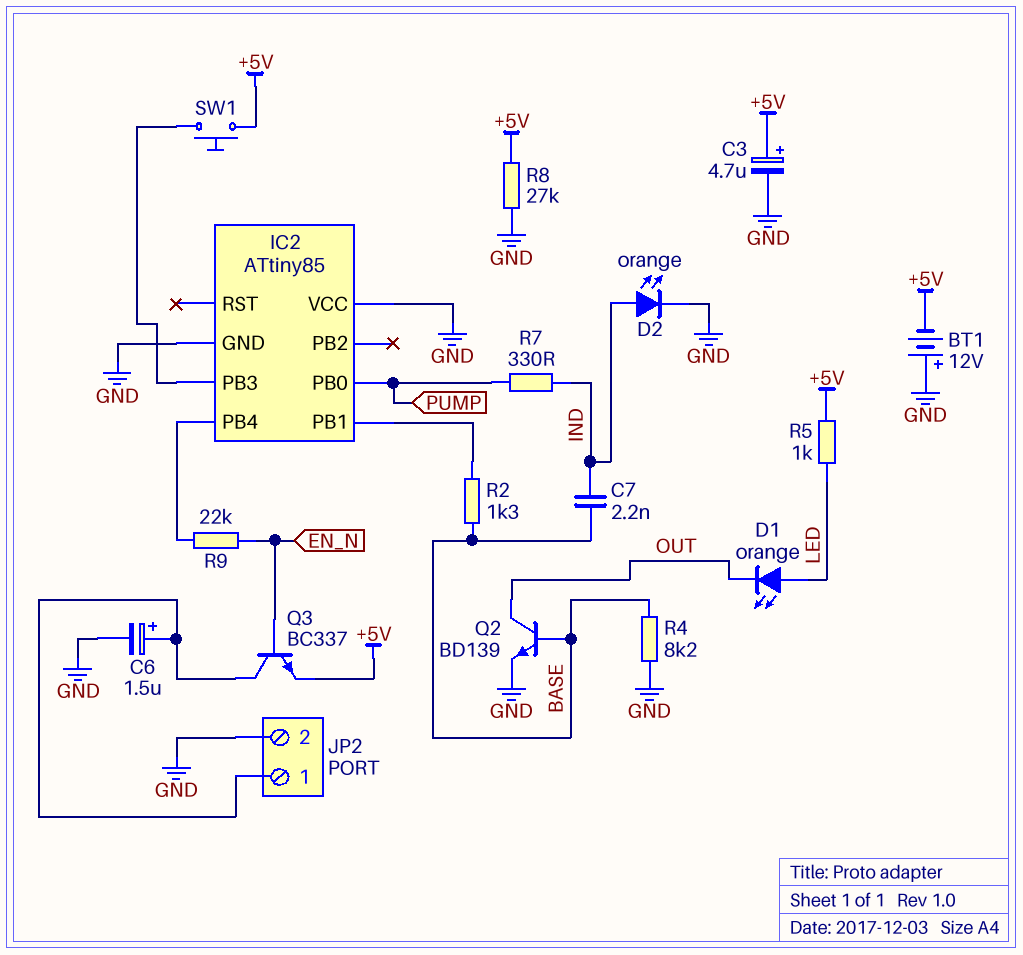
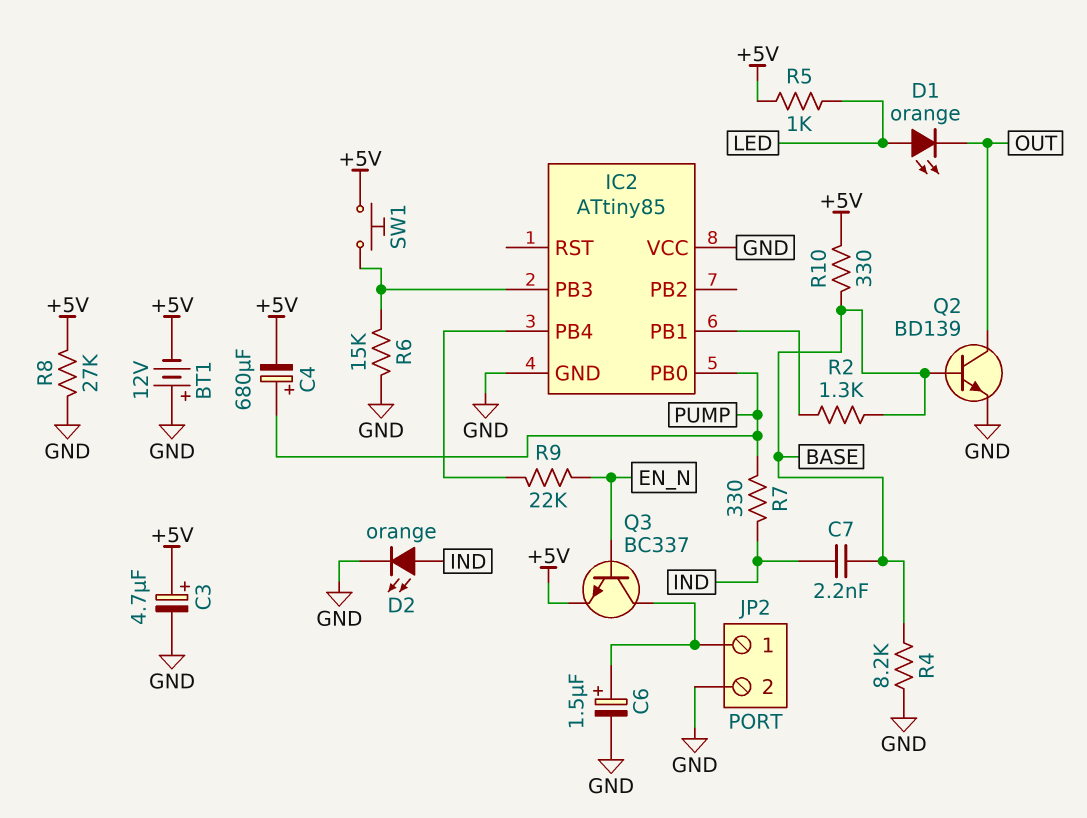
C4: none -> 680uF (plus PUMP, minus +5V)
R6: none -> 15k (GND, IC2/PB3)
R10: none -> 330 (+5V, BASE)

